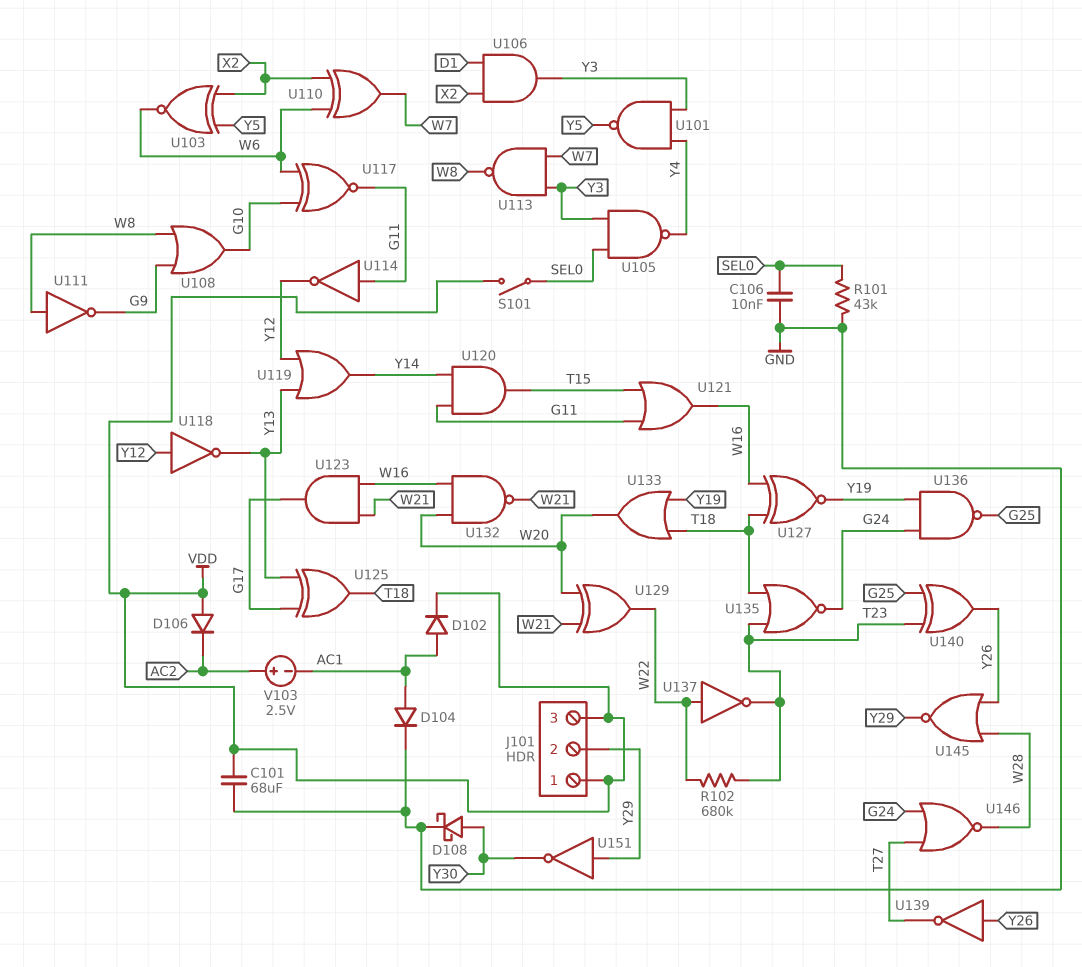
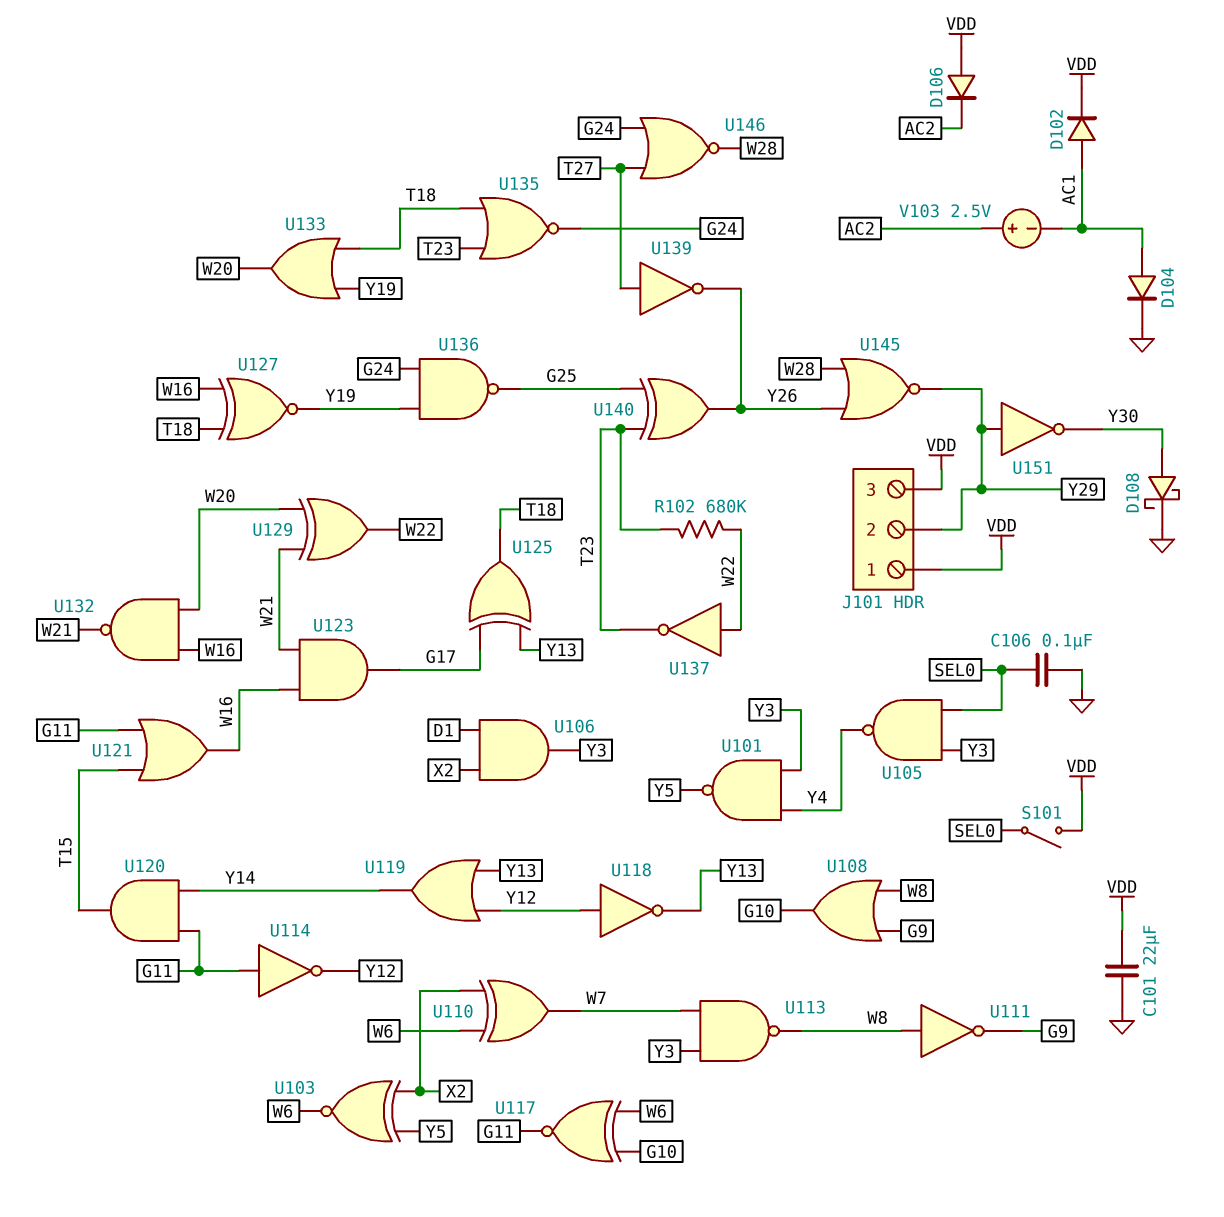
C101: 68uF (GND, VDD) -> 22uF (GND, VDD)
C106: 10nF (GND, SEL0) -> 100nF (GND, SEL0)
R101: 43k (GND, SEL0) -> none
U139: NOT (in Y26, out T27) -> NOT (in T27, out Y26)

